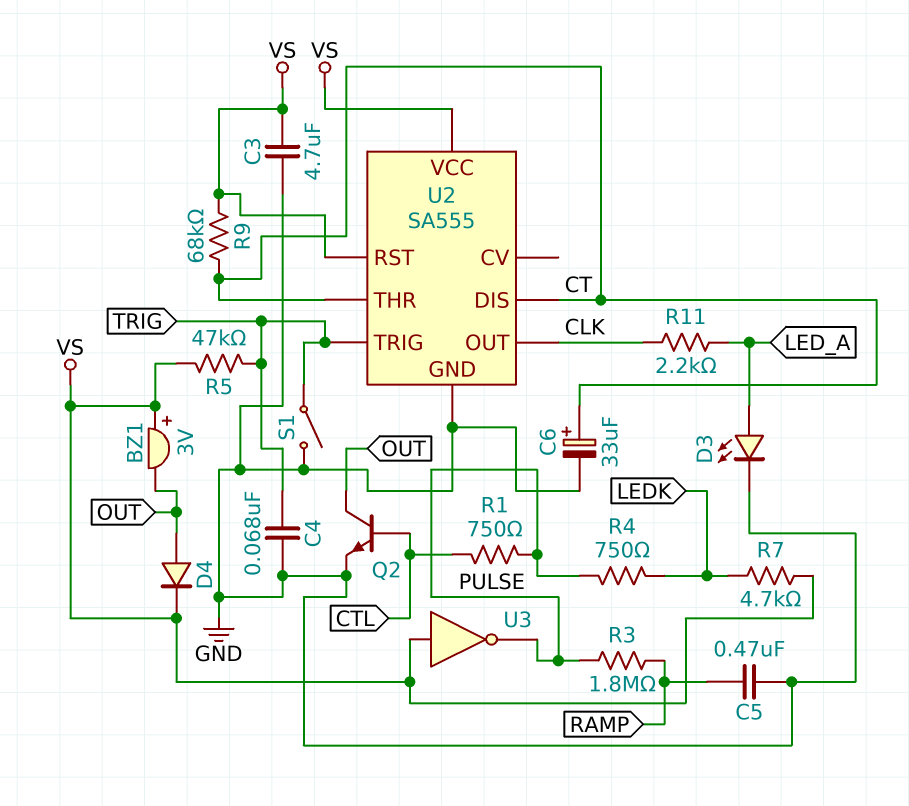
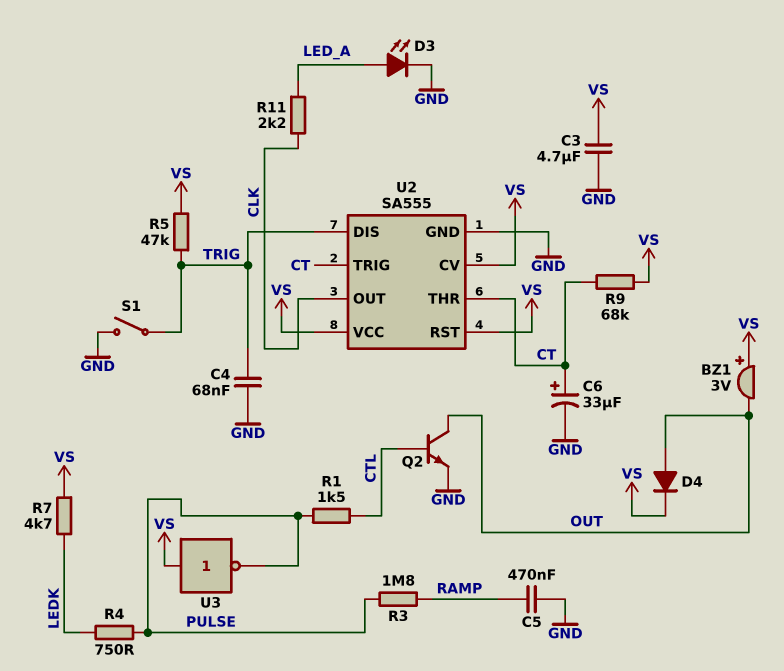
R1: 750 (CTL, PULSE) -> 1.5k (CTL, PULSE)
U2 pin CV: none -> VS
U2 pin DIS: CT -> TRIG
U2 pin TRIG: TRIG -> CT

